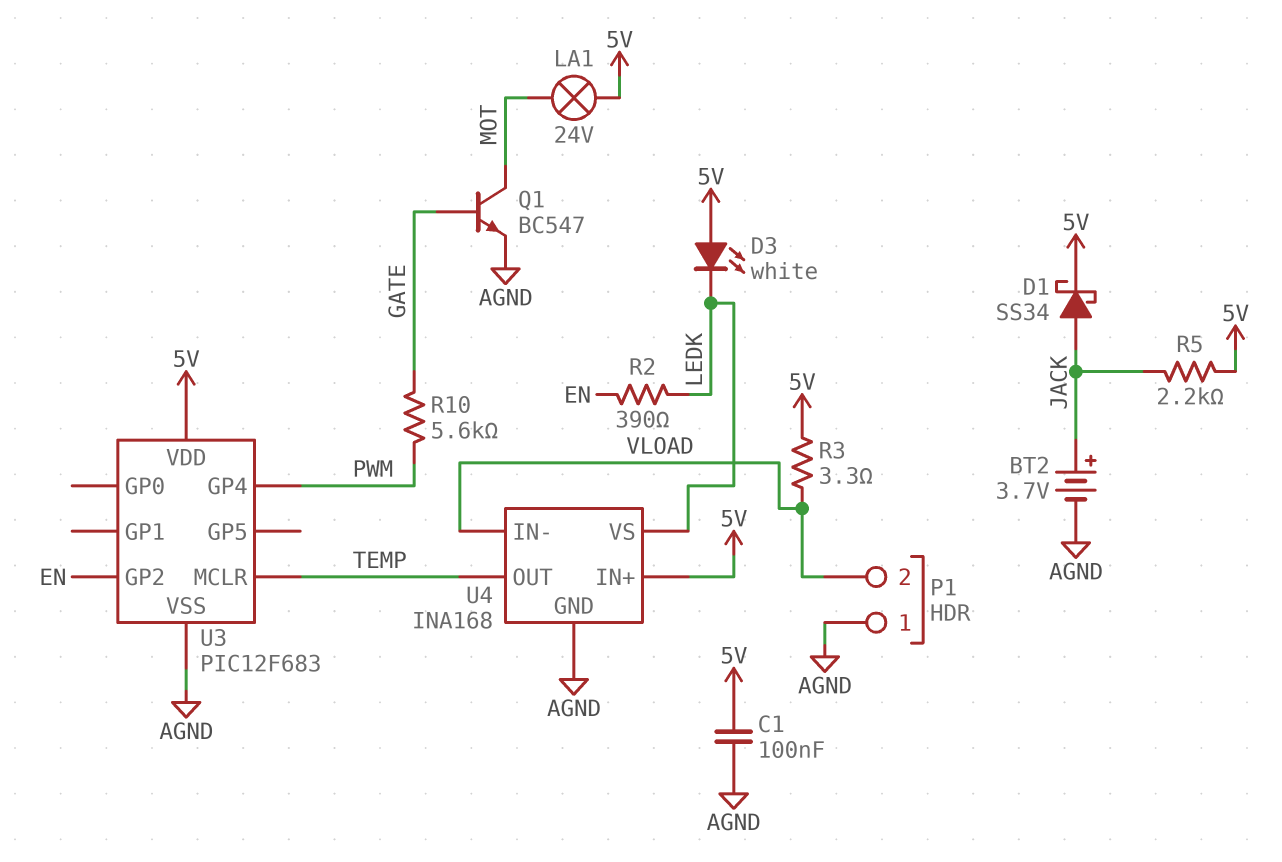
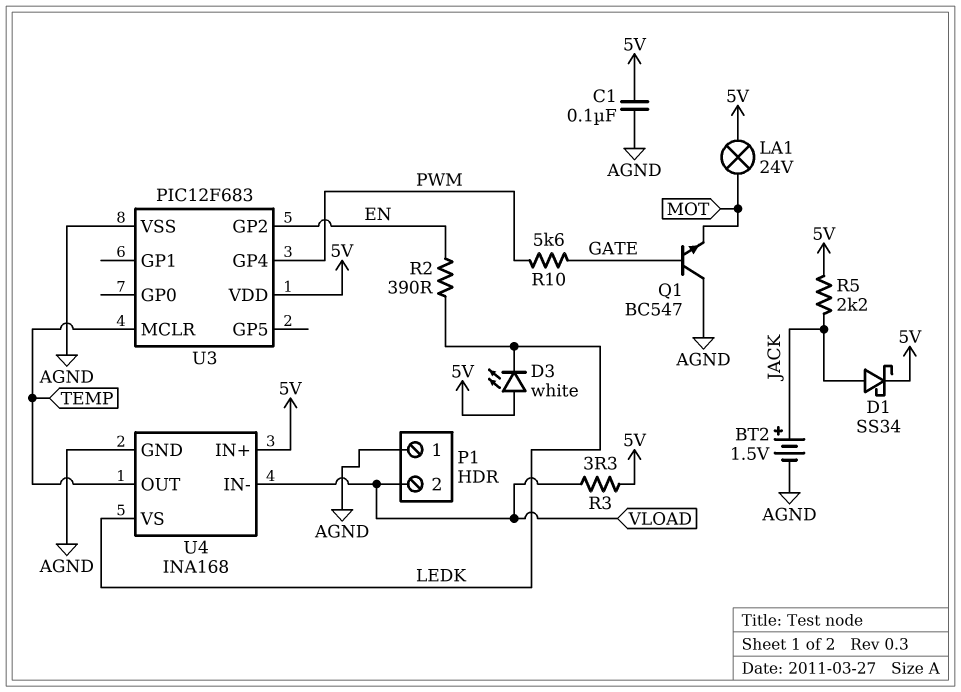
BT2: 3.7V (plus JACK, minus AGND) -> 1.5V (plus JACK, minus AGND)
Q1: NPN BC547 (B GATE, C MOT, E AGND) -> NPN BC547 (B GATE, C AGND, E MOT)

